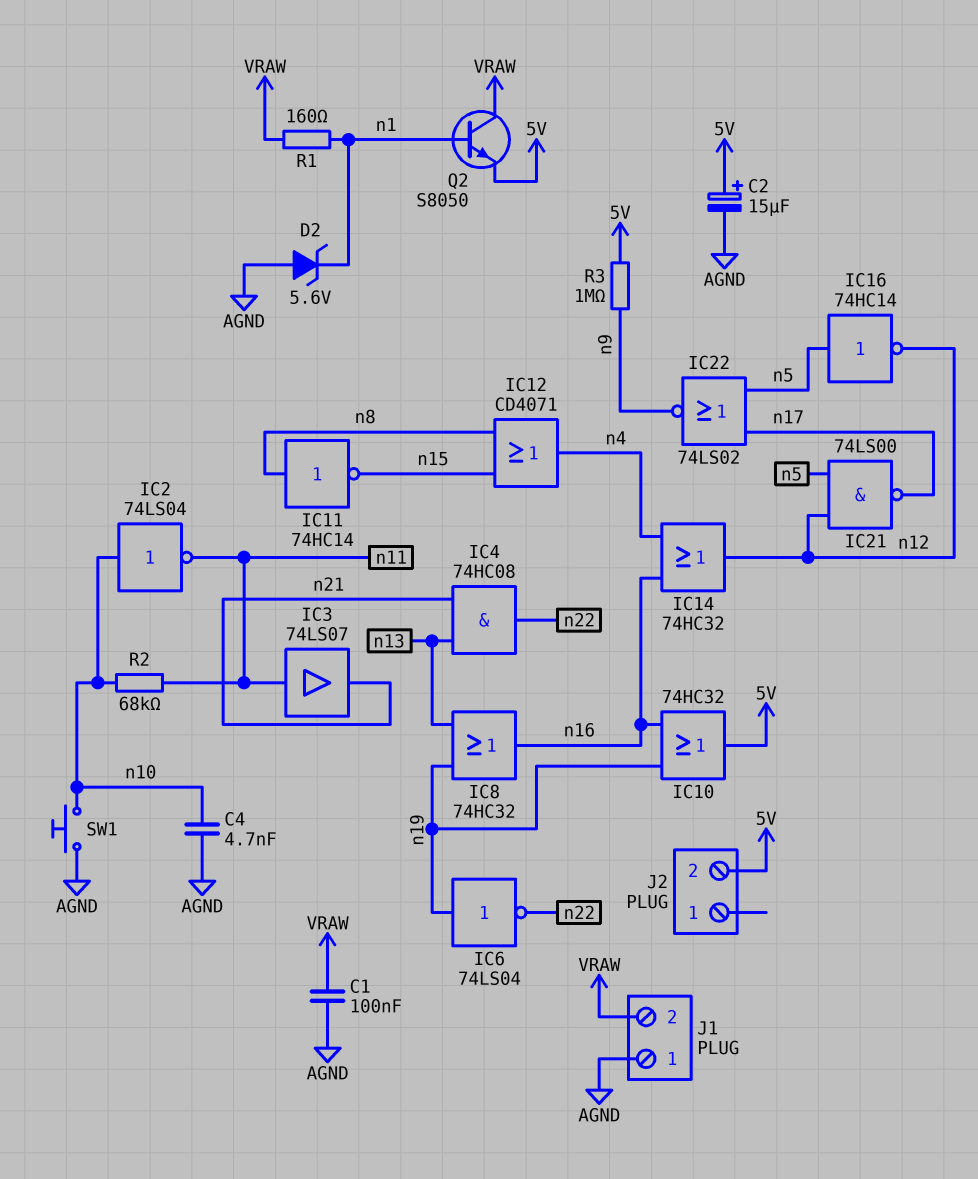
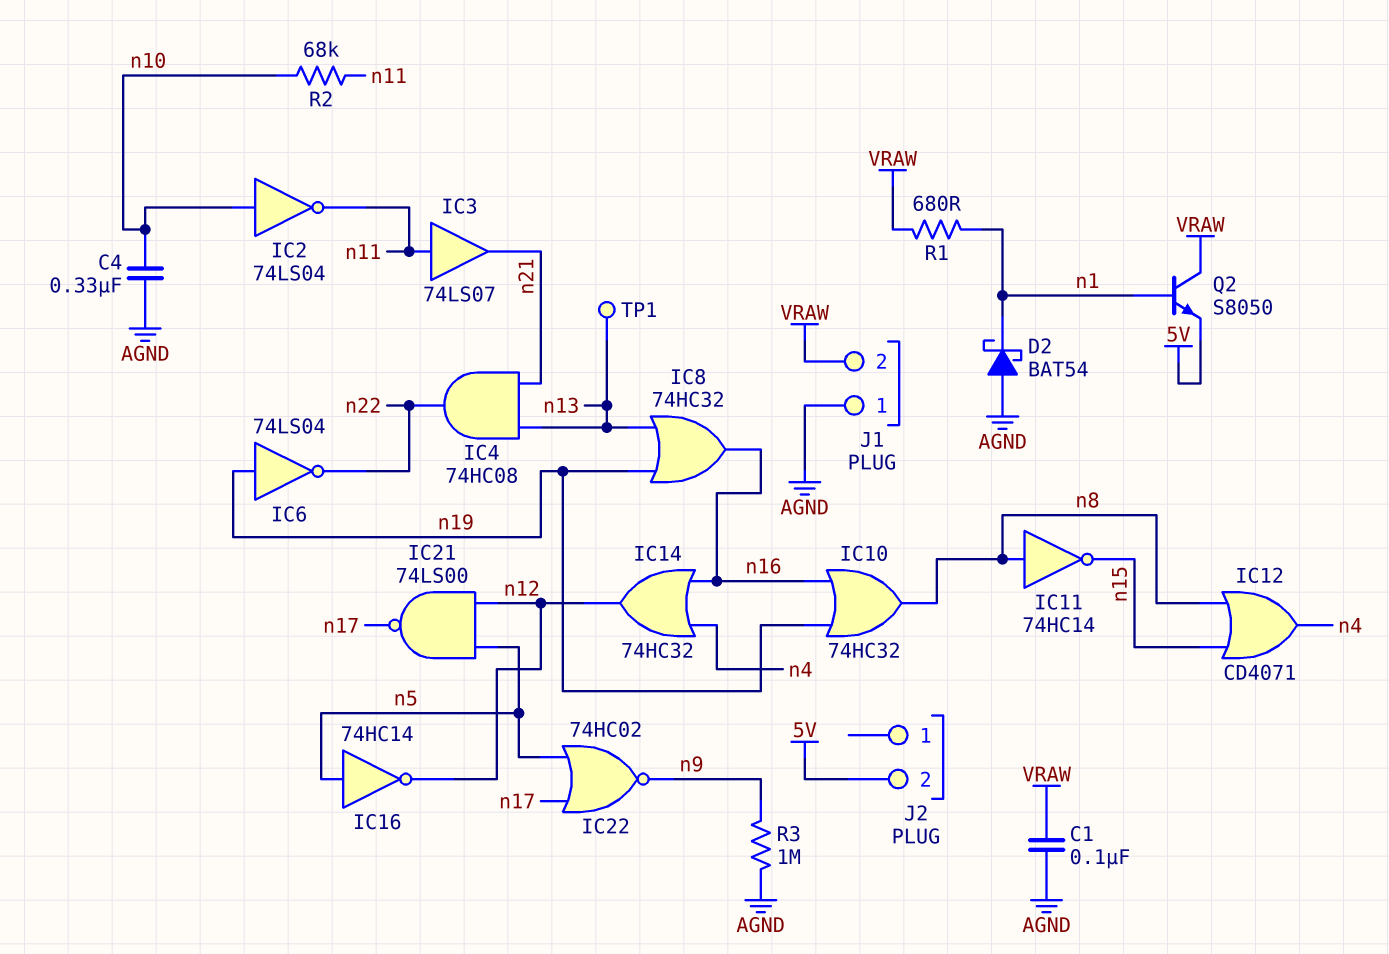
C2: 15uF (plus 5V, minus AGND) -> none
C4: 4.7nF (AGND, n10) -> 330nF (AGND, n10)
D2: zener 5.6V (A AGND, K n1) -> schottky BAT54 (A AGND, K n1)
IC10: OR 74HC32 (in n16, in n19, out 5V) -> OR 74HC32 (in n16, in n19, out n8)
IC22: NOR 74LS02 (in n5, in n17, out n9) -> NOR 74HC02 (in n5, in n17, out n9)
R1: 160 (VRAW, n1) -> 680 (VRAW, n1)
R3: 1M (5V, n9) -> 1M (AGND, n9)
SW1: button (AGND, n10) -> none
TP1: none -> test point (n13)

